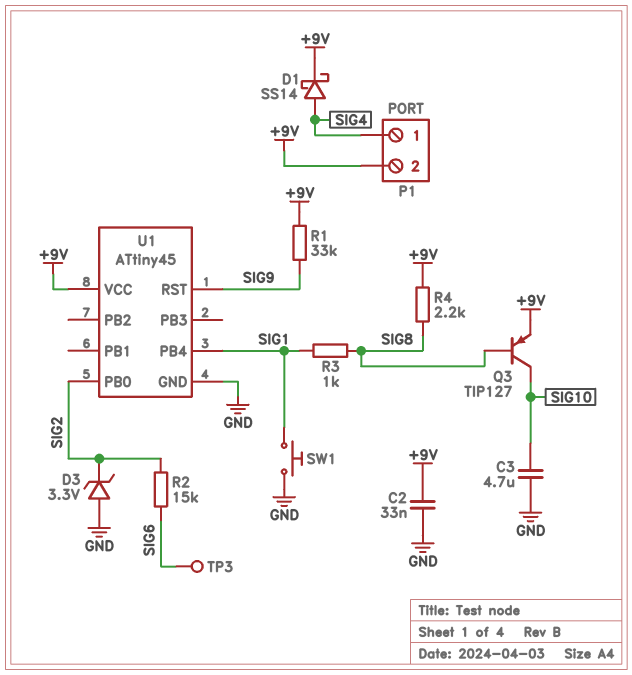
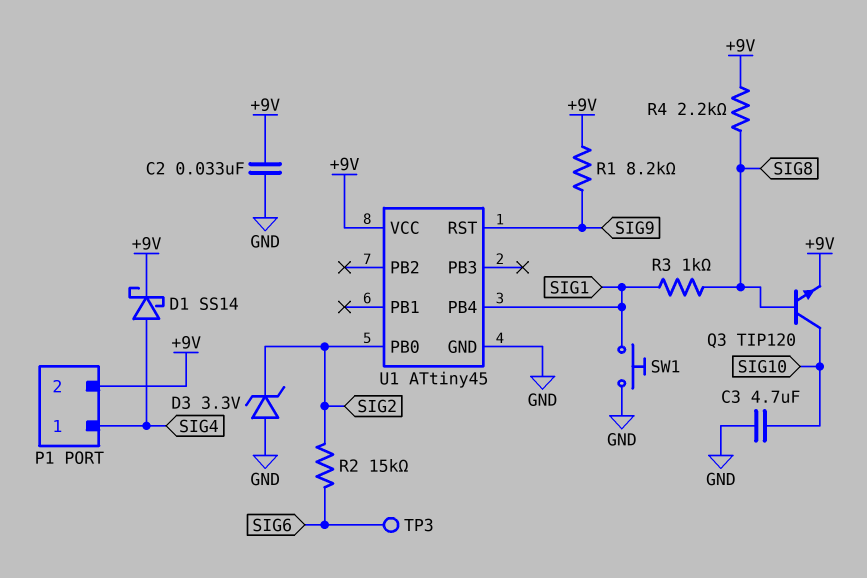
Q3: PNP TIP127 (B SIG8, C SIG10, E +9V) -> NPN TIP120 (B SIG8, C SIG10, E +9V)
R1: 33k (+9V, SIG9) -> 8.2k (+9V, SIG9)

